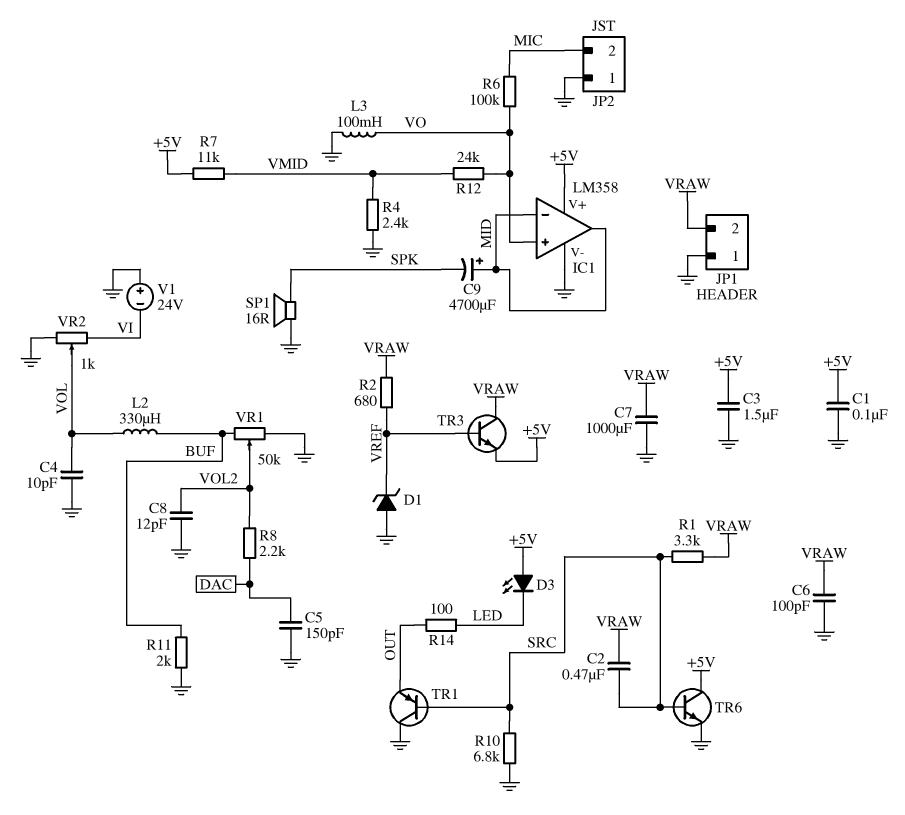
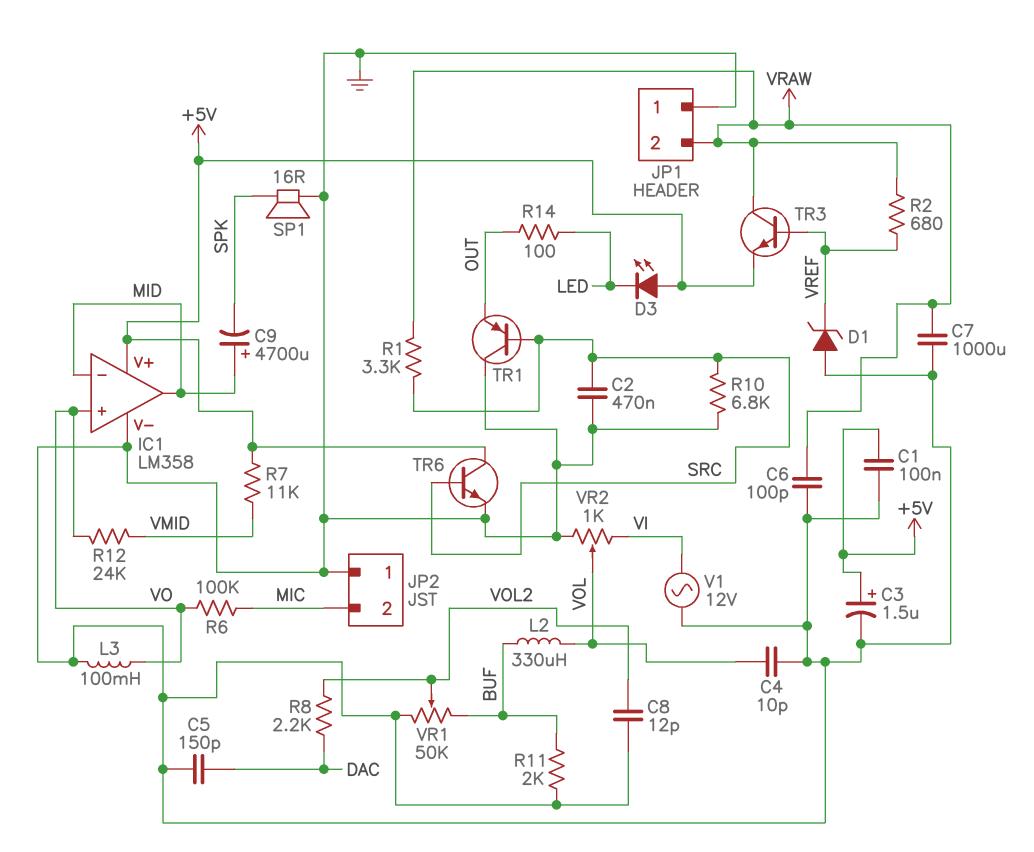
C2: 470nF (SRC, VRAW) -> 470nF (GND, SRC)
C3: 1.5uF (+5V, GND) -> 1.5uF (plus +5V, minus GND)
R4: 2.4k (GND, VMID) -> none
V1: 24V (plus GND, minus VI) -> AC 12V (GND, VI)

